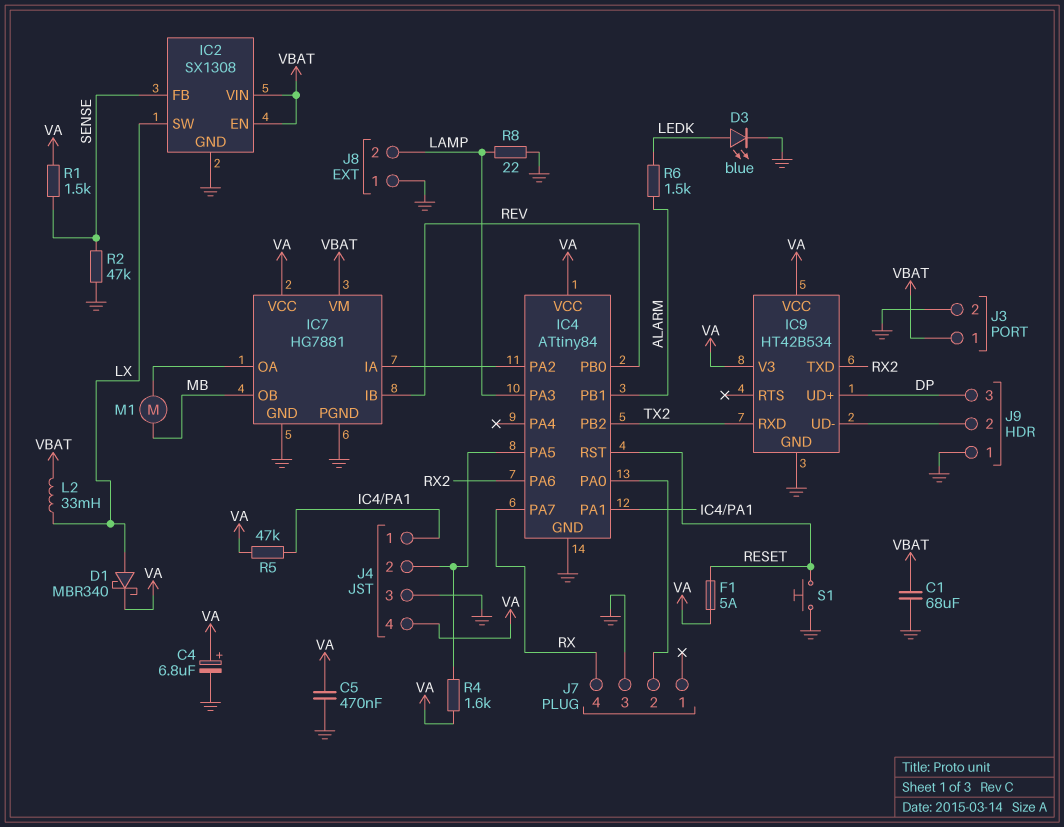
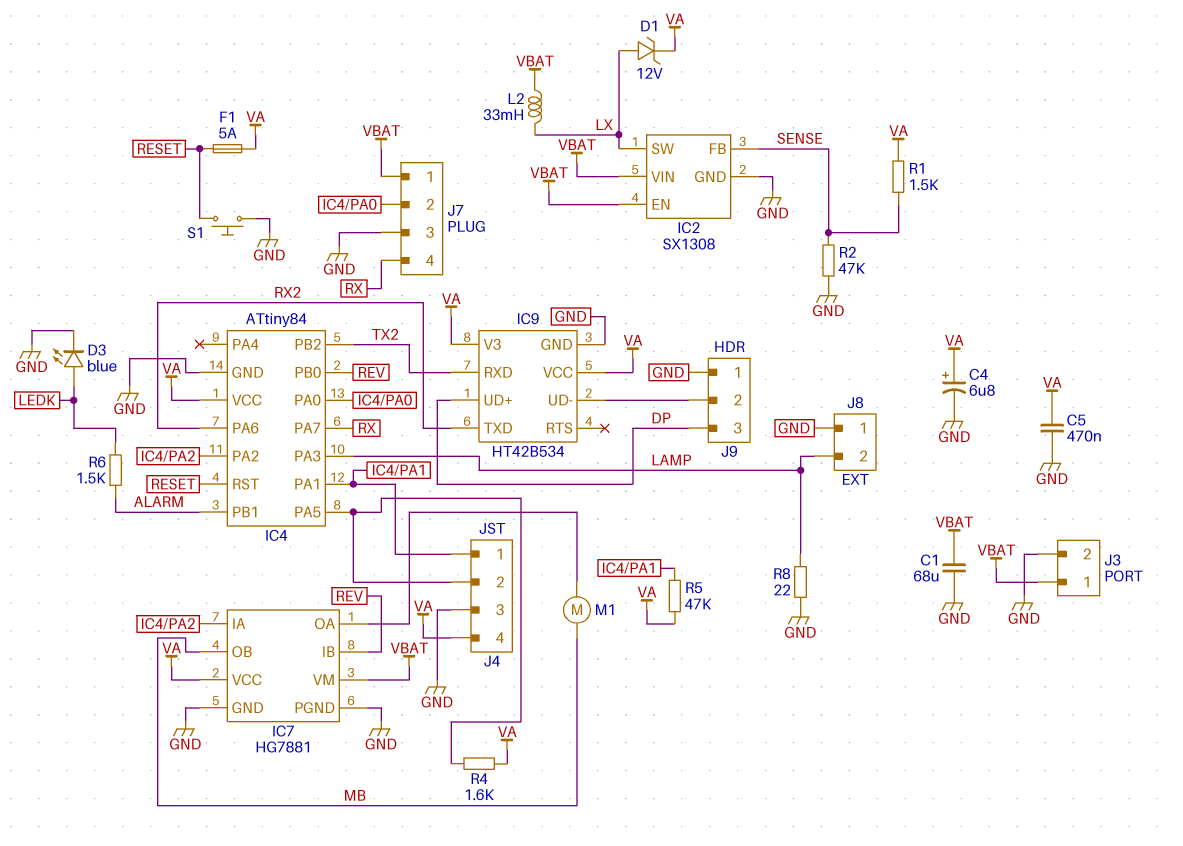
D1: schottky MBR340 (A LX, K VA) -> zener 12V (A LX, K VA)
J7 pin 1: none -> VBAT

